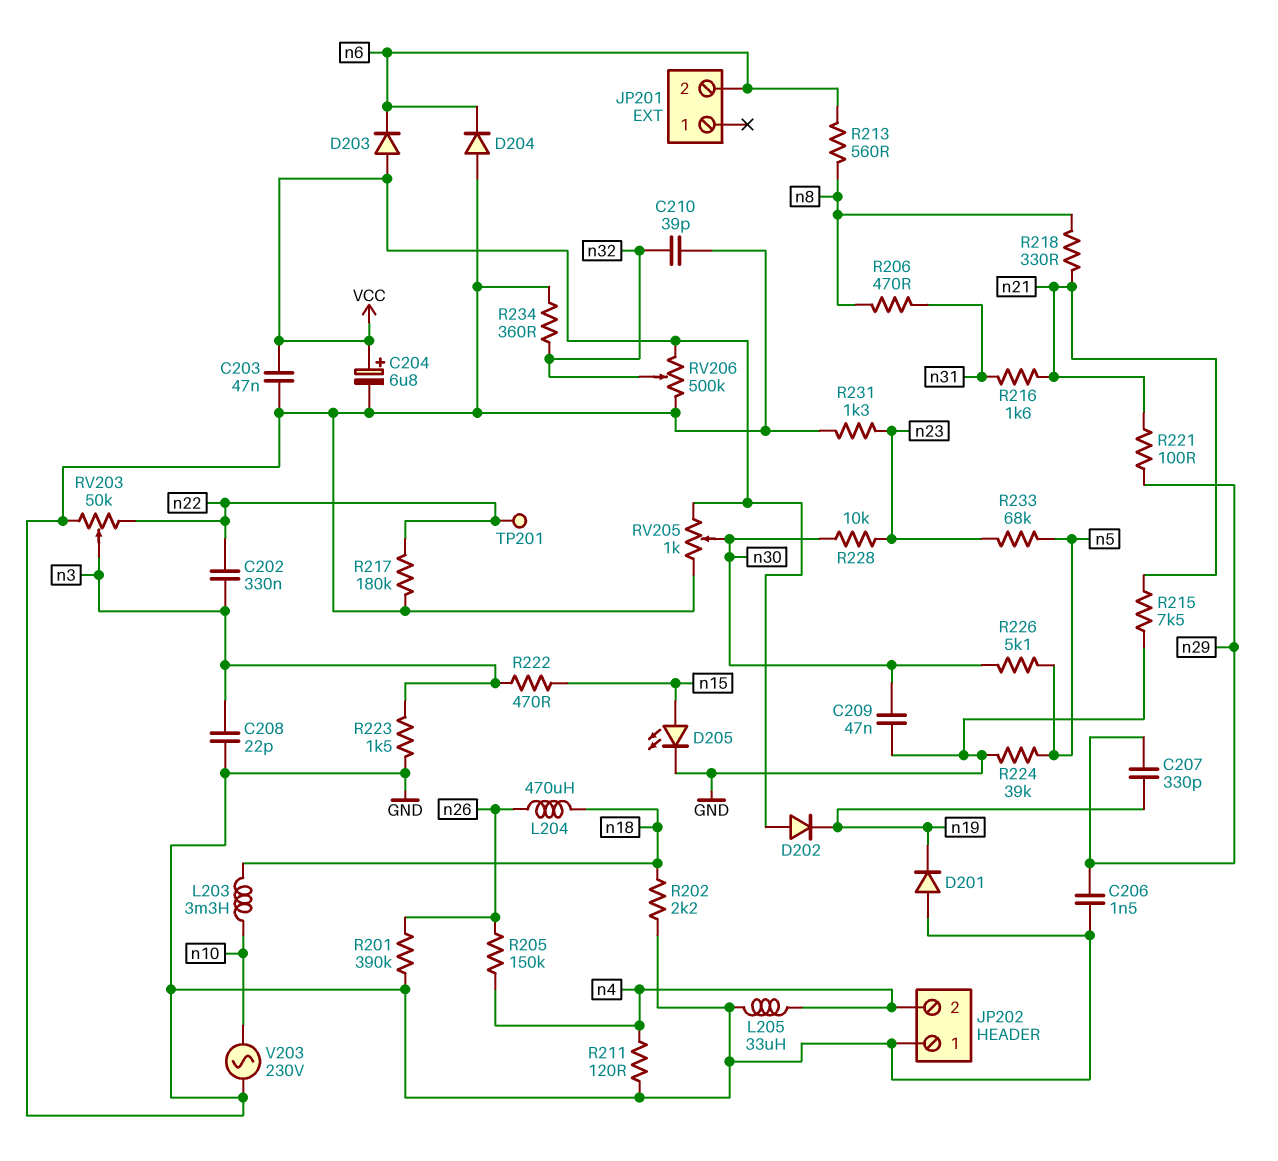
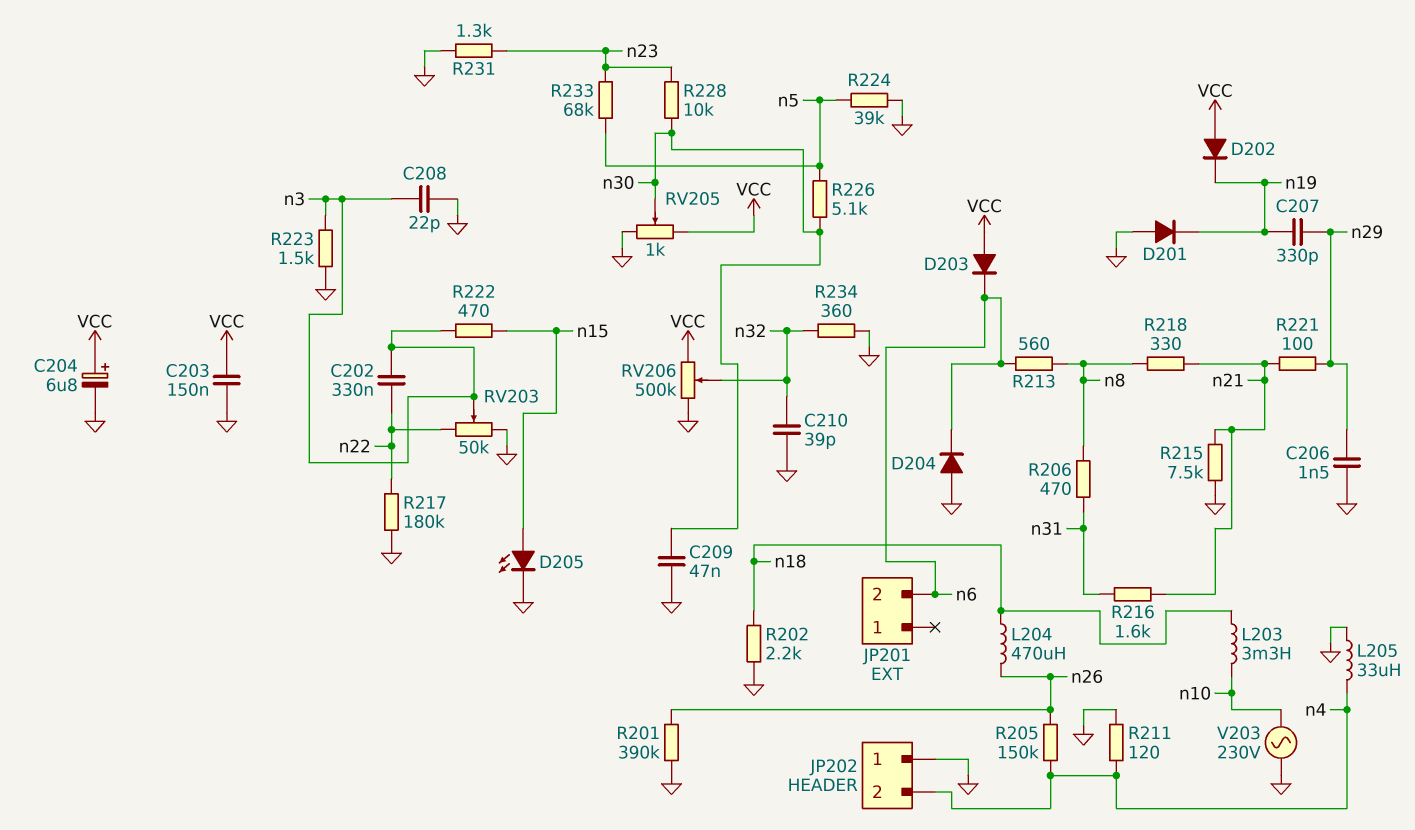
C203: 47nF (GND, VCC) -> 150nF (GND, VCC)
TP201: test point (n22) -> none

